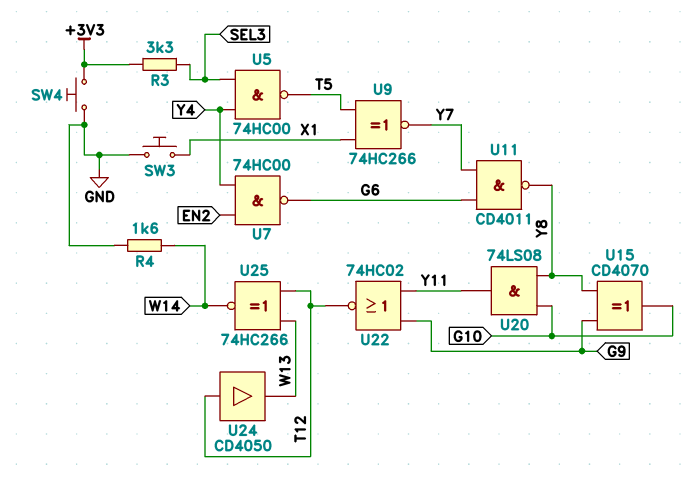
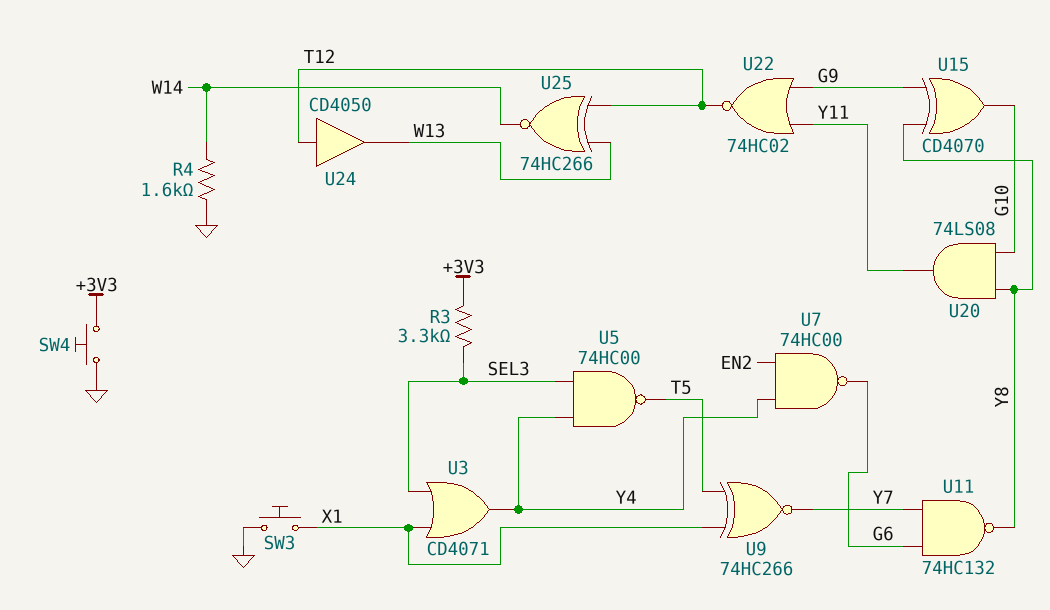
U3: none -> OR CD4071 (in SEL3, in X1, out Y4)
U11: NAND CD4011 (in G6, in Y7, out Y8) -> NAND 74HC132 (in G6, in Y7, out Y8)

